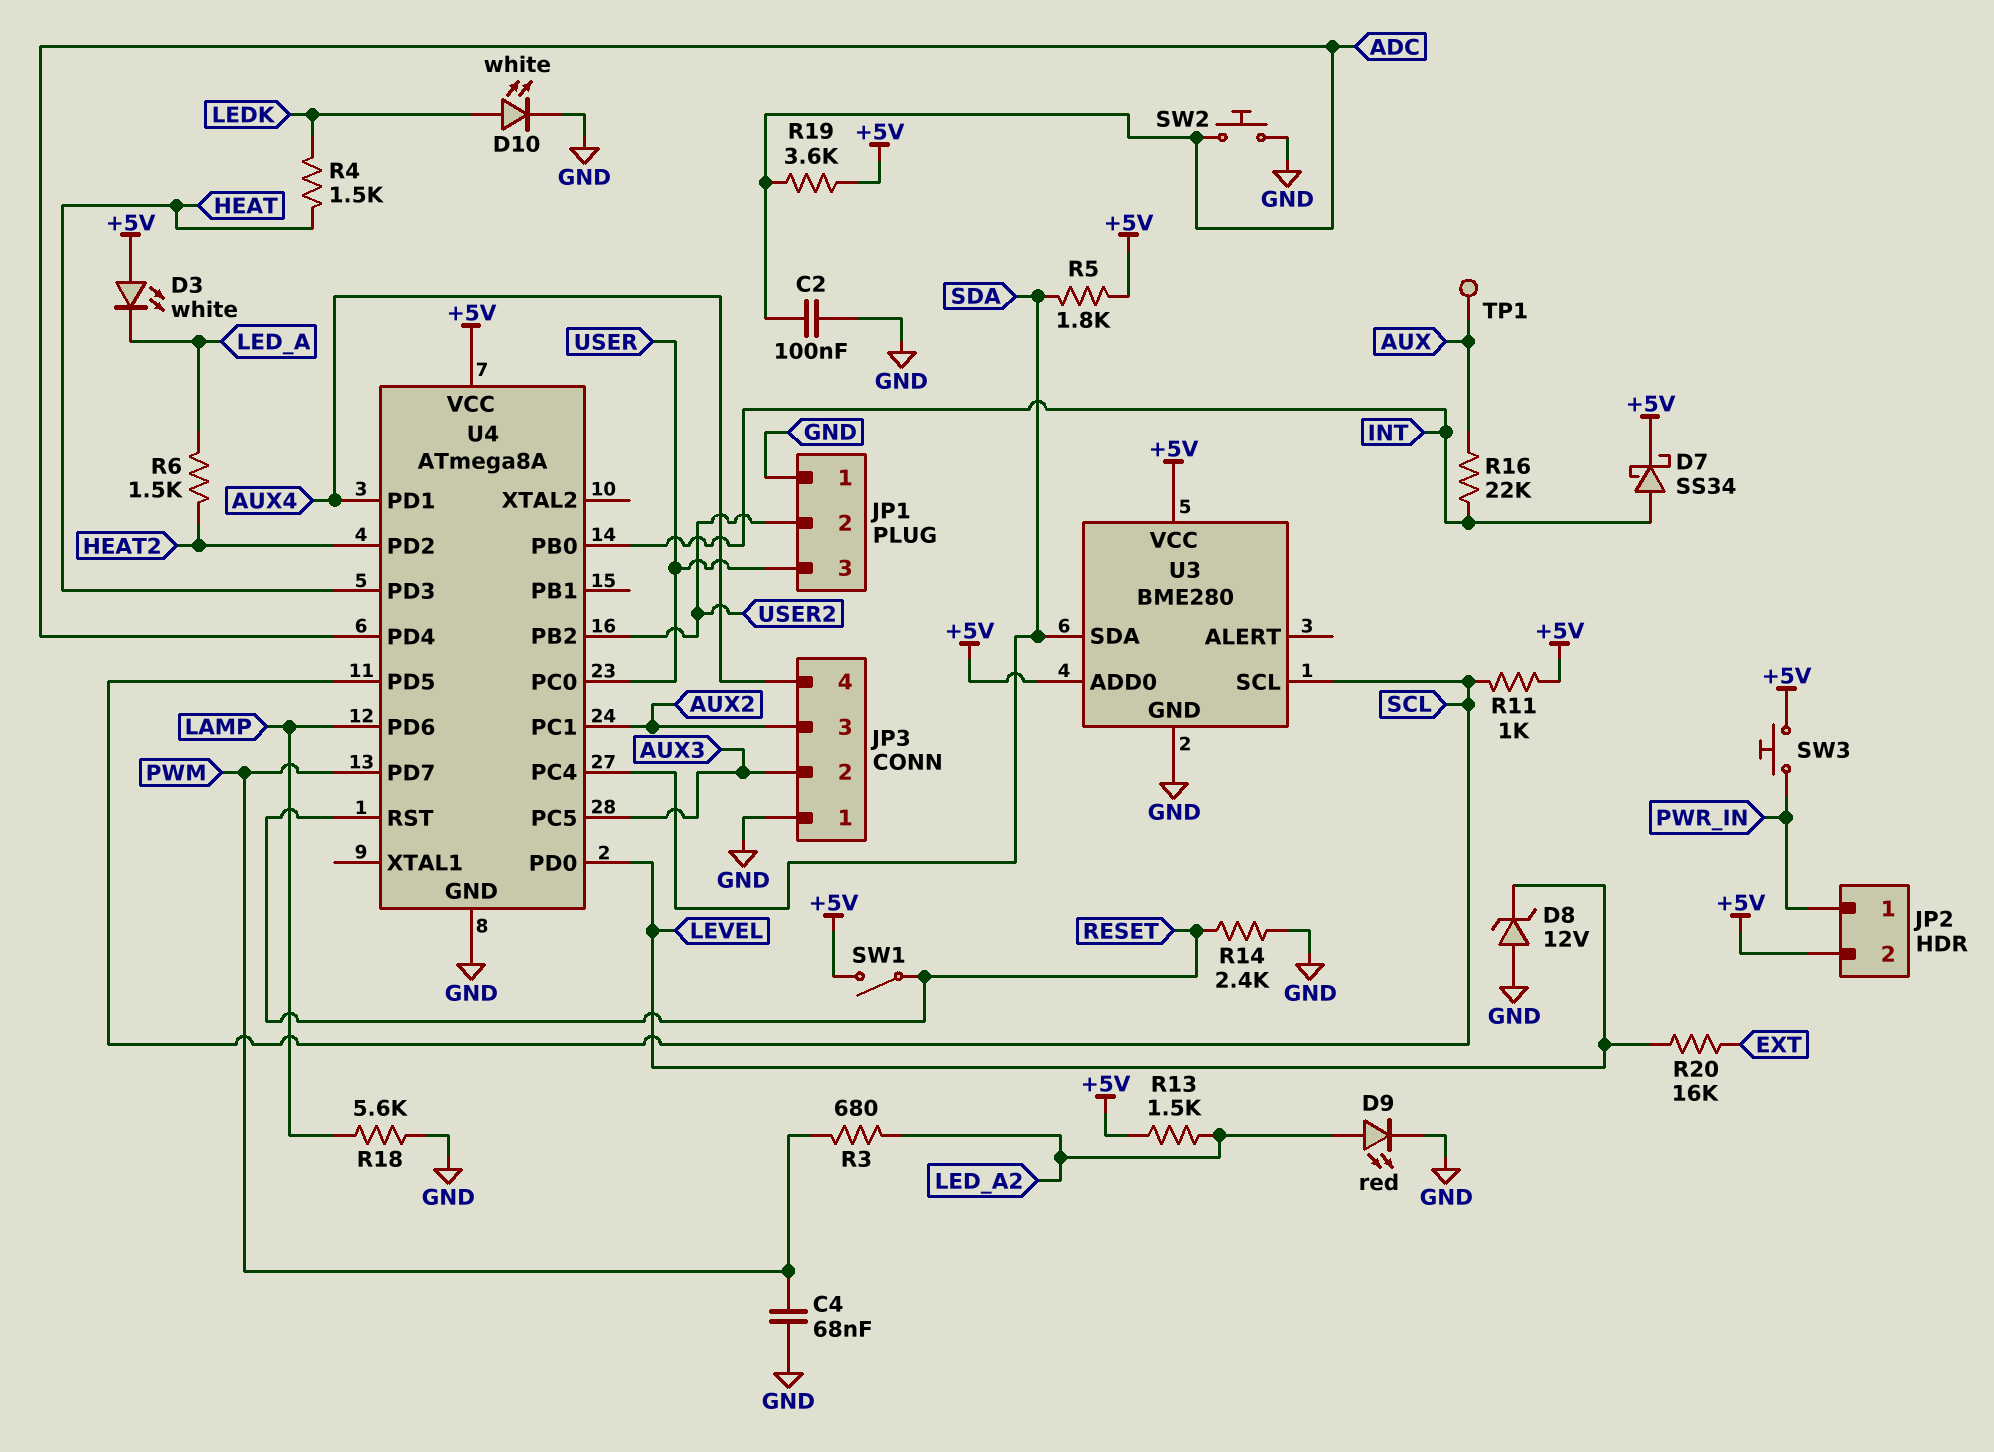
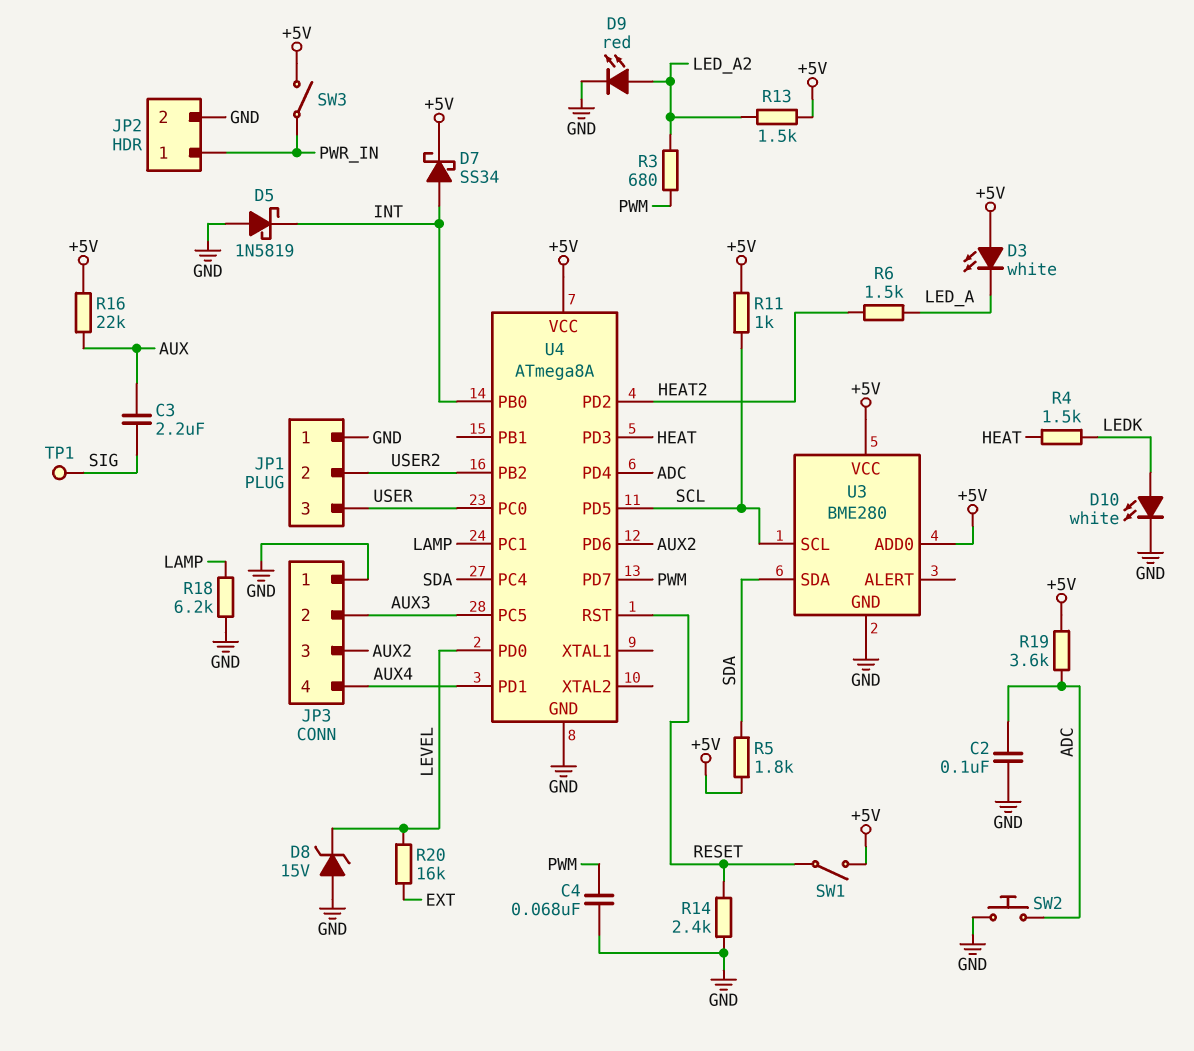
C3: none -> 2.2uF (AUX, SIG)
D5: none -> schottky 1N5819 (A GND, K INT)
D8: zener 12V (A GND, K LEVEL) -> zener 15V (A GND, K LEVEL)
JP2 pin 2: +5V -> GND
R16: 22k (AUX, INT) -> 22k (+5V, AUX)
R18: 5.6k (GND, LAMP) -> 6.2k (GND, LAMP)
SW3: button (+5V, PWR_IN) -> switch (+5V, PWR_IN)
TP1: test point (AUX) -> test point (SIG)
U4 pin PC1: AUX2 -> LAMP
U4 pin PD6: LAMP -> AUX2

